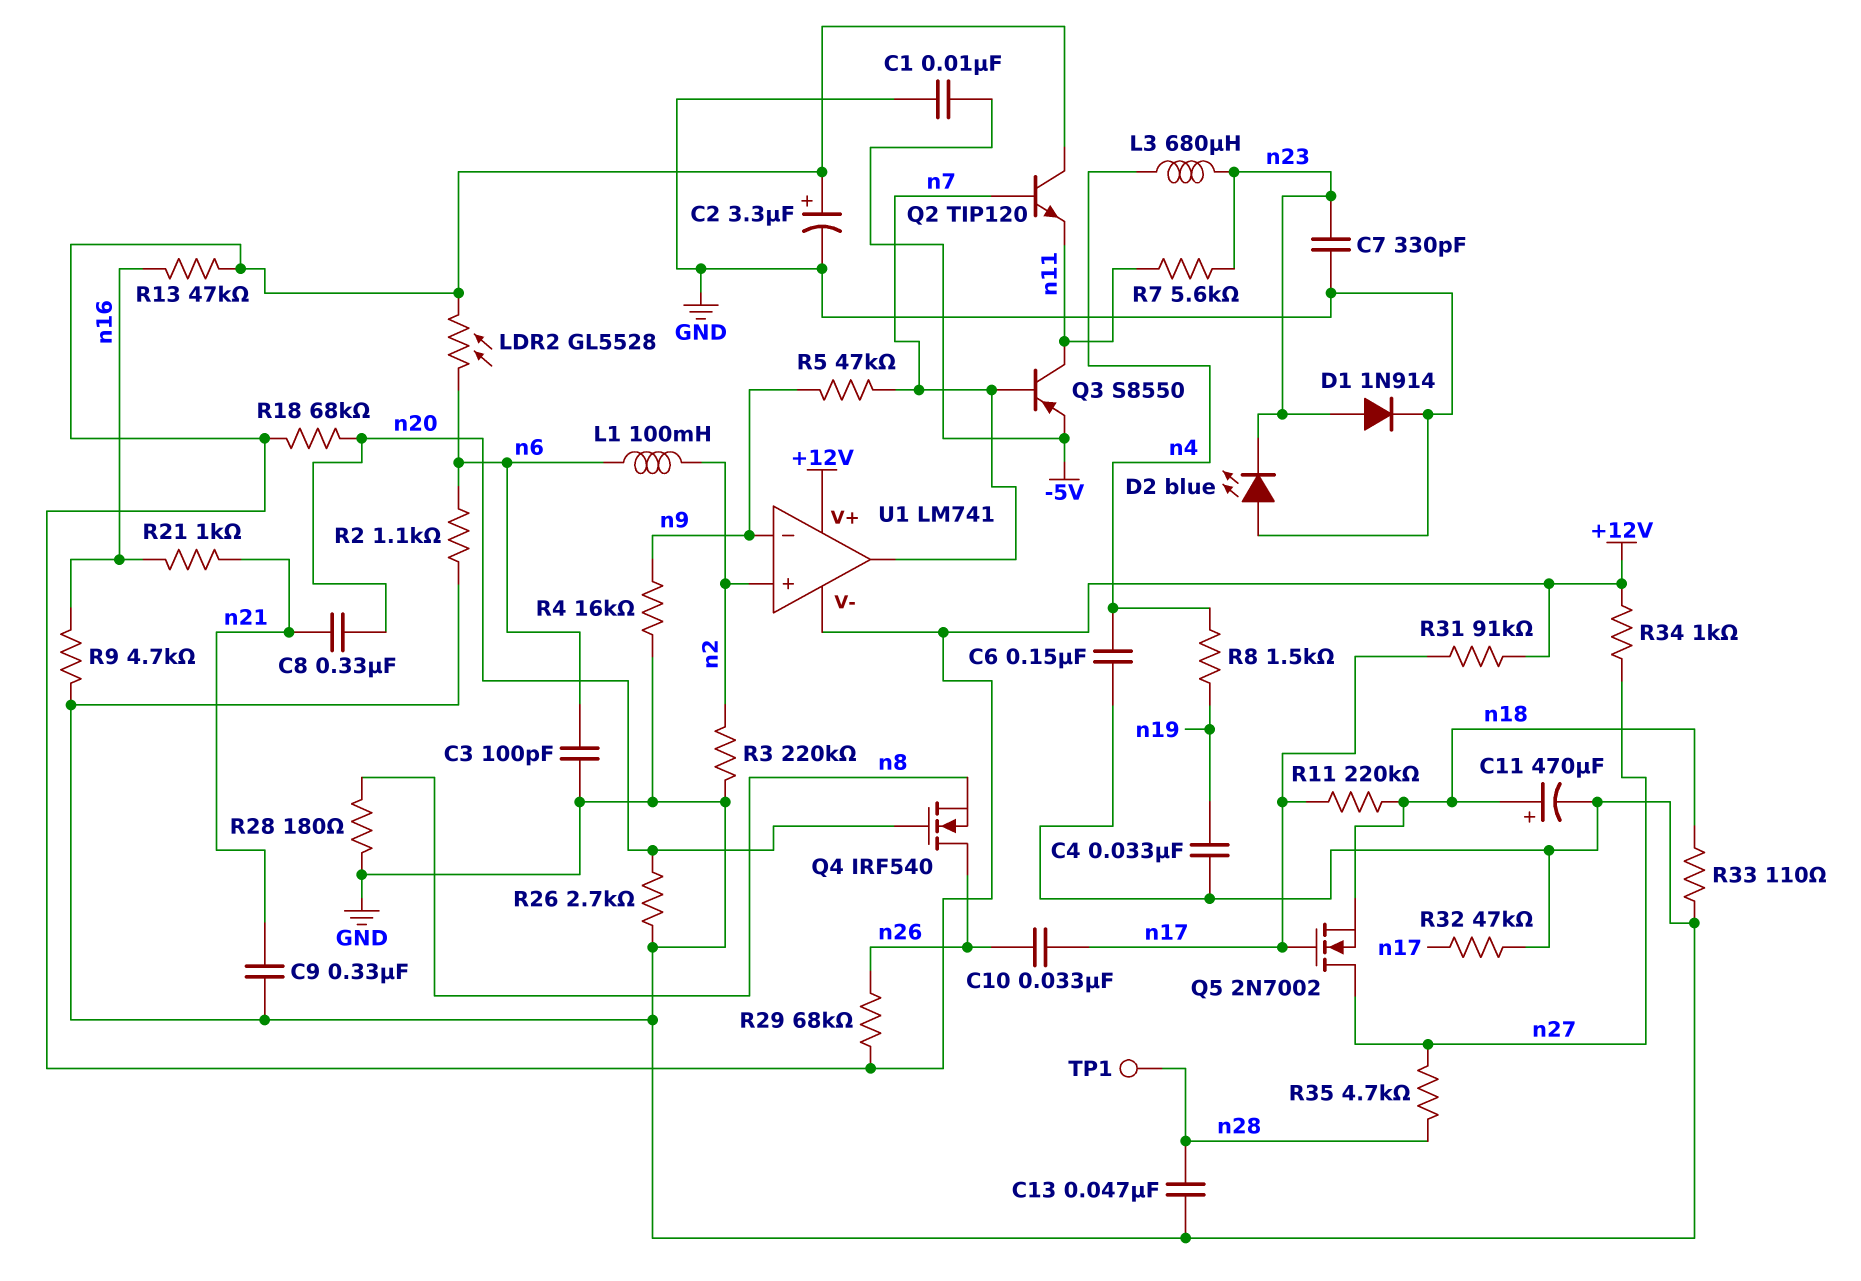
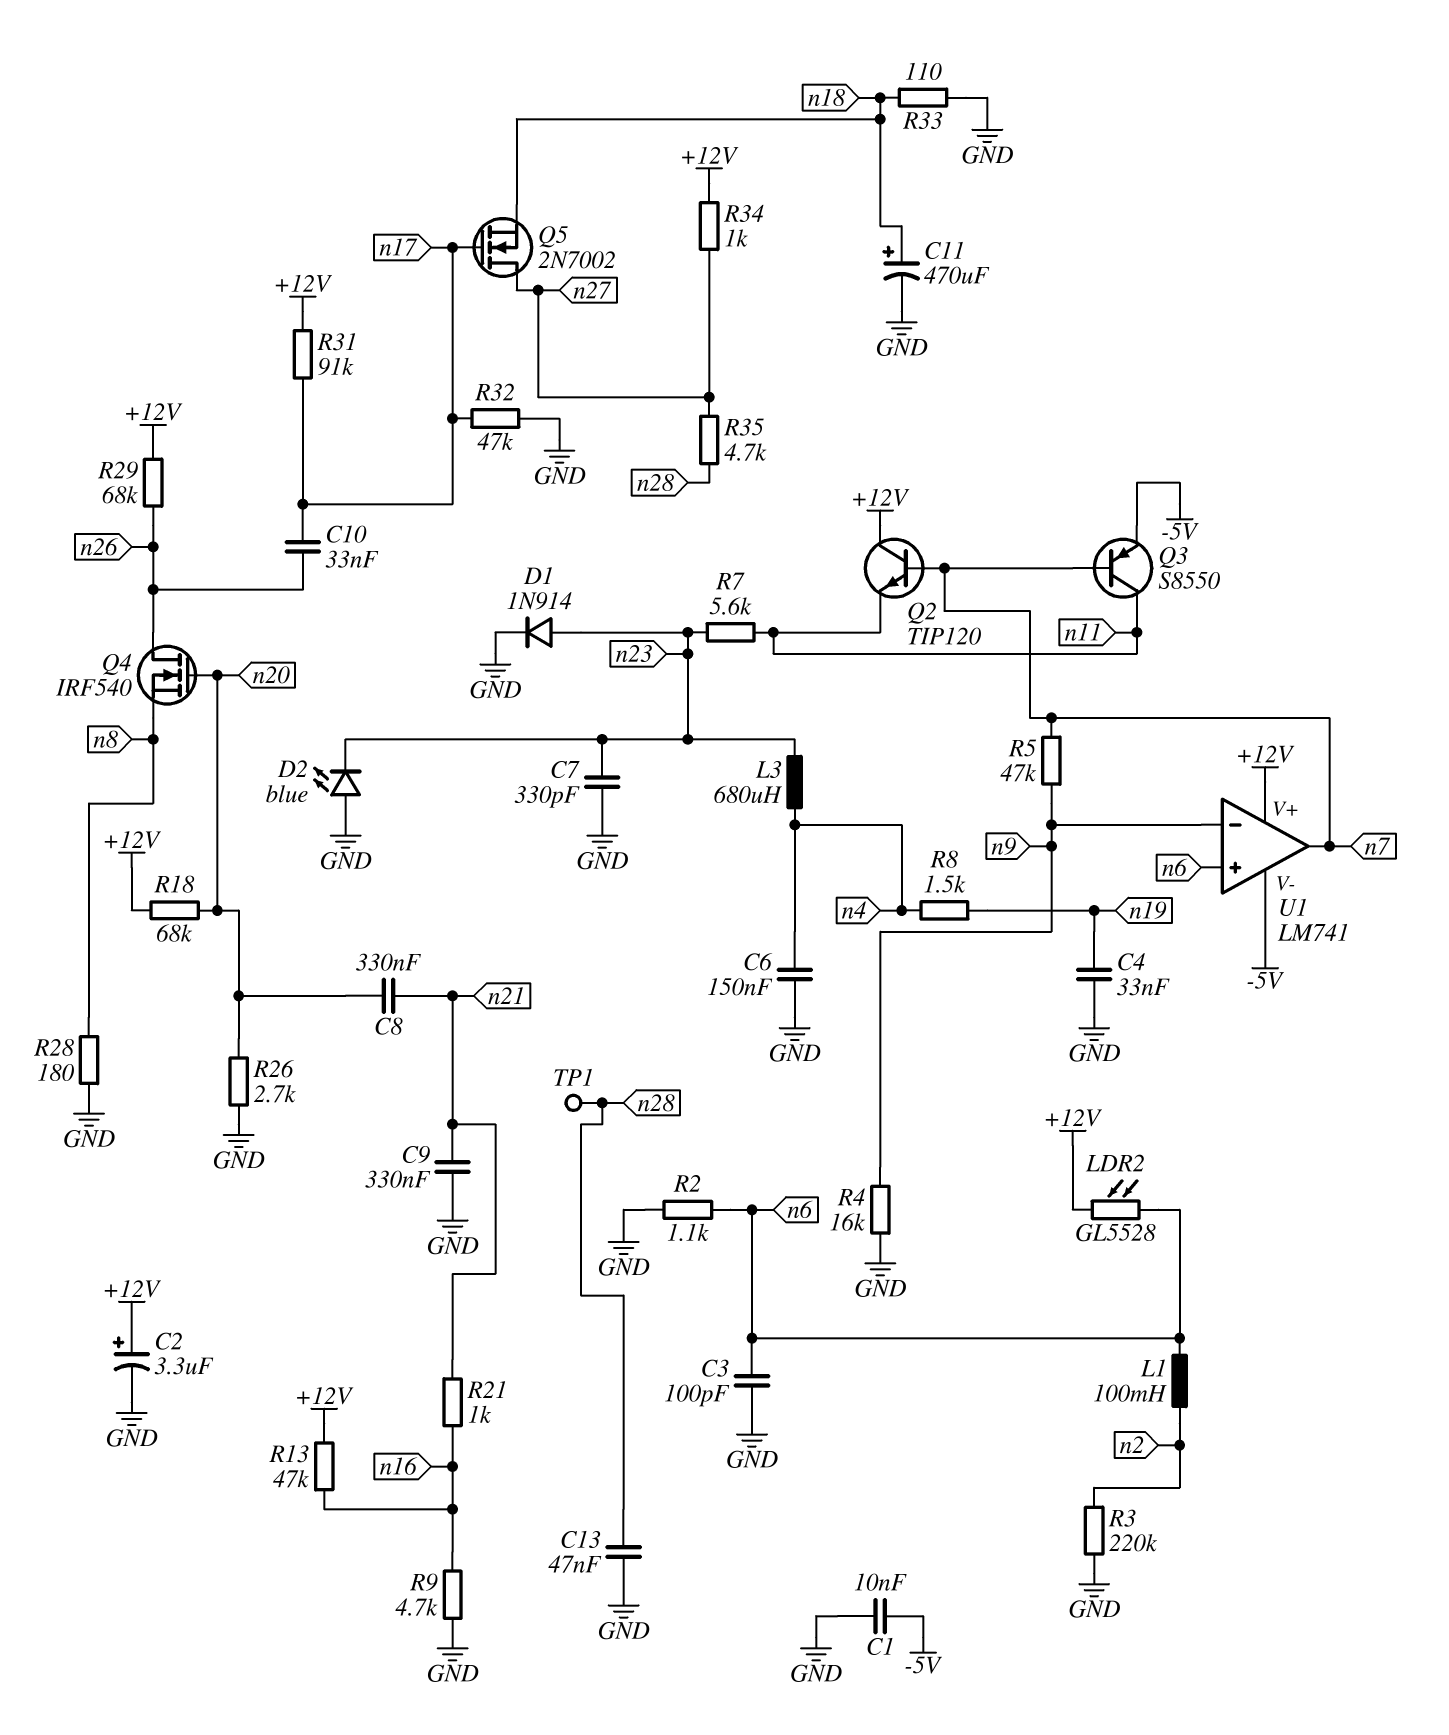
R11: 220k (n17, n18) -> none
U1 pin V-: +12V -> -5V
U1 pin in+: n2 -> n6

